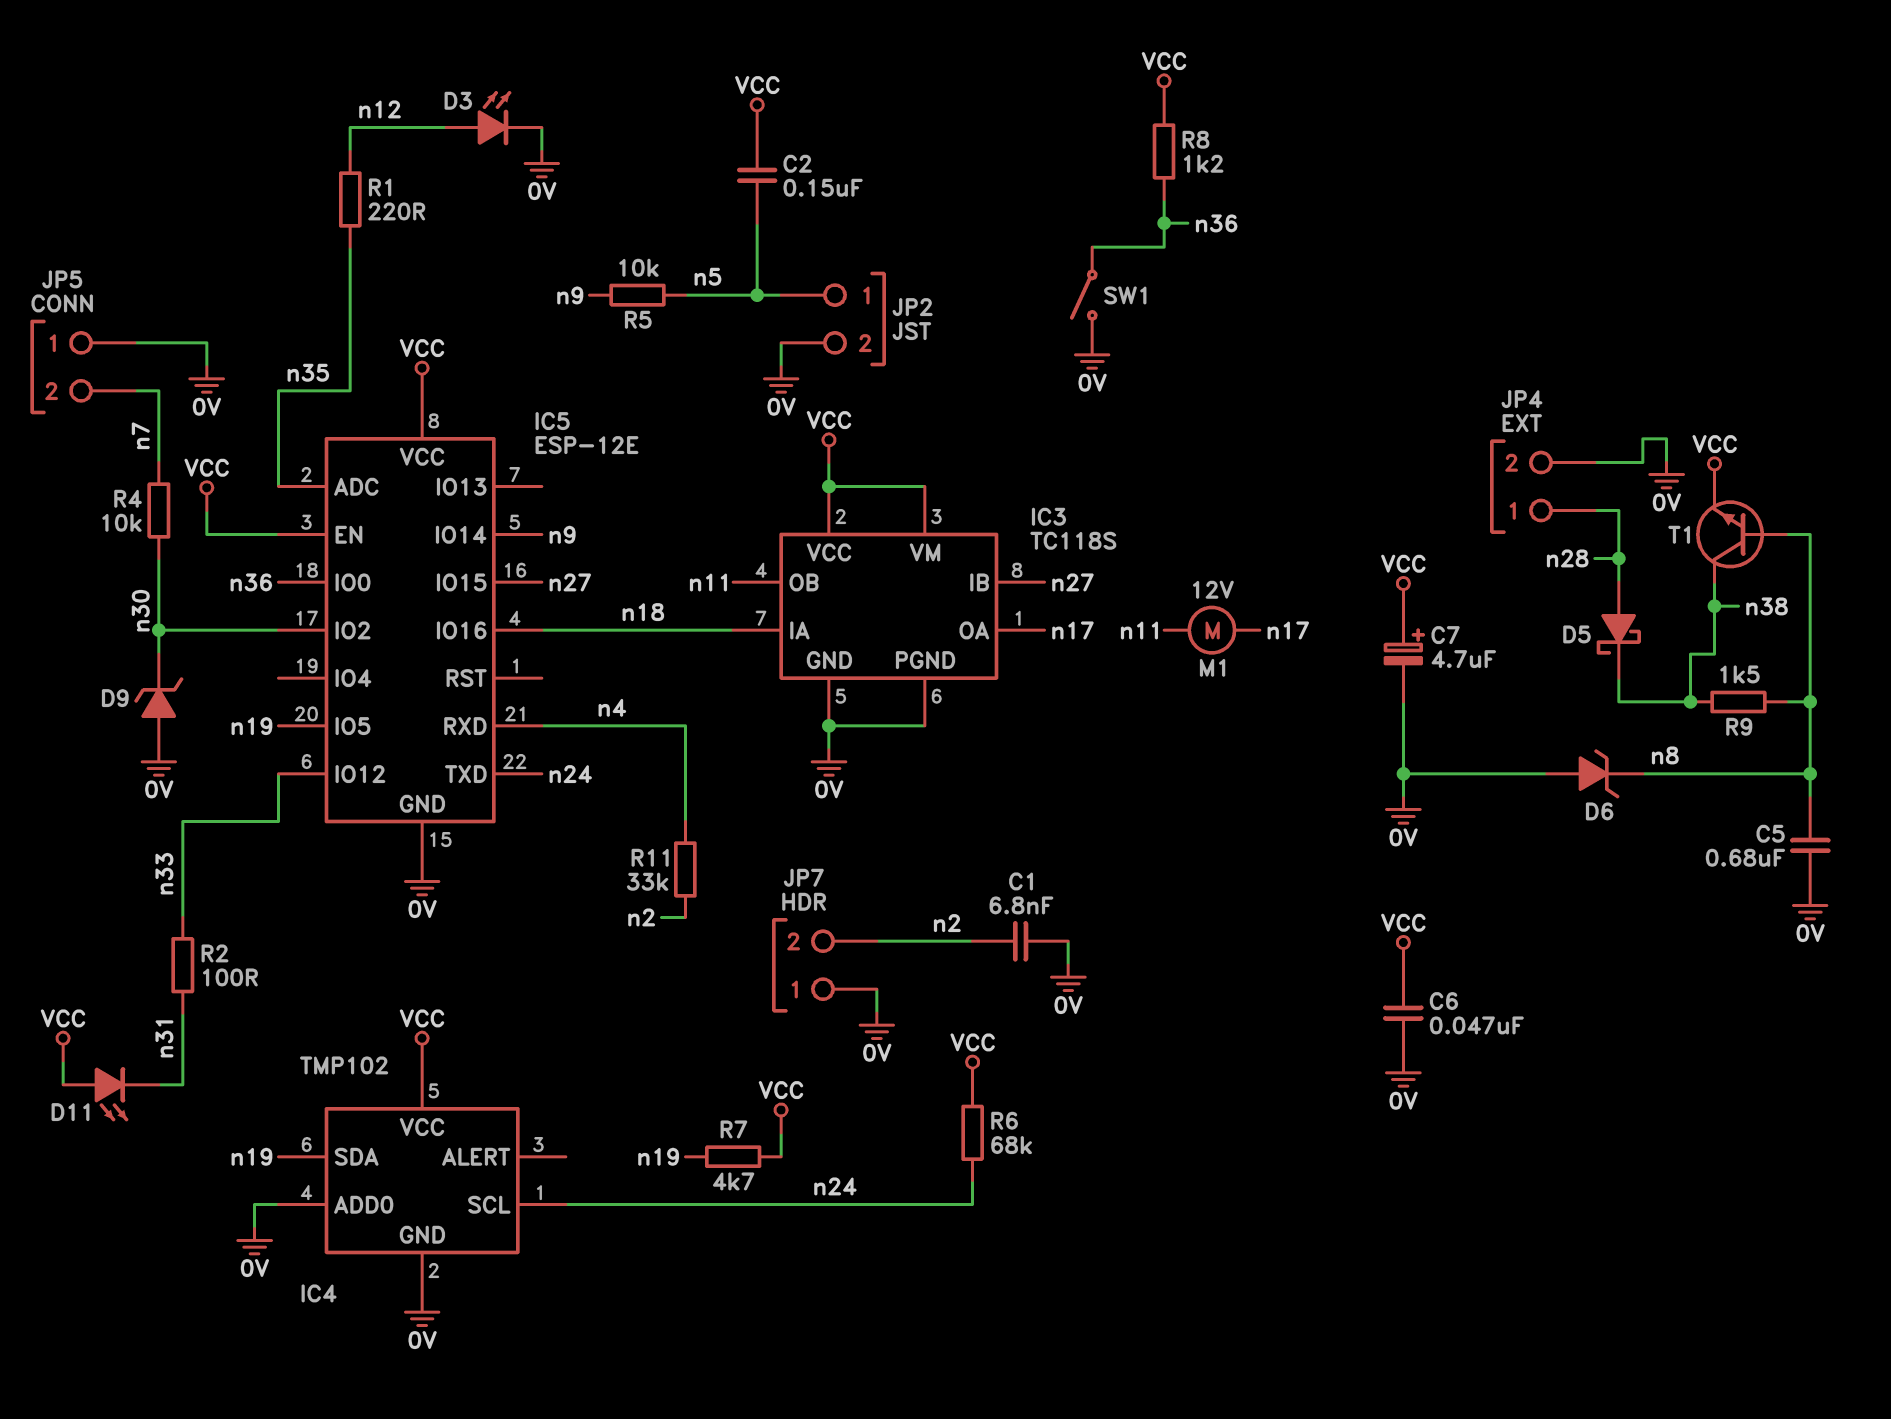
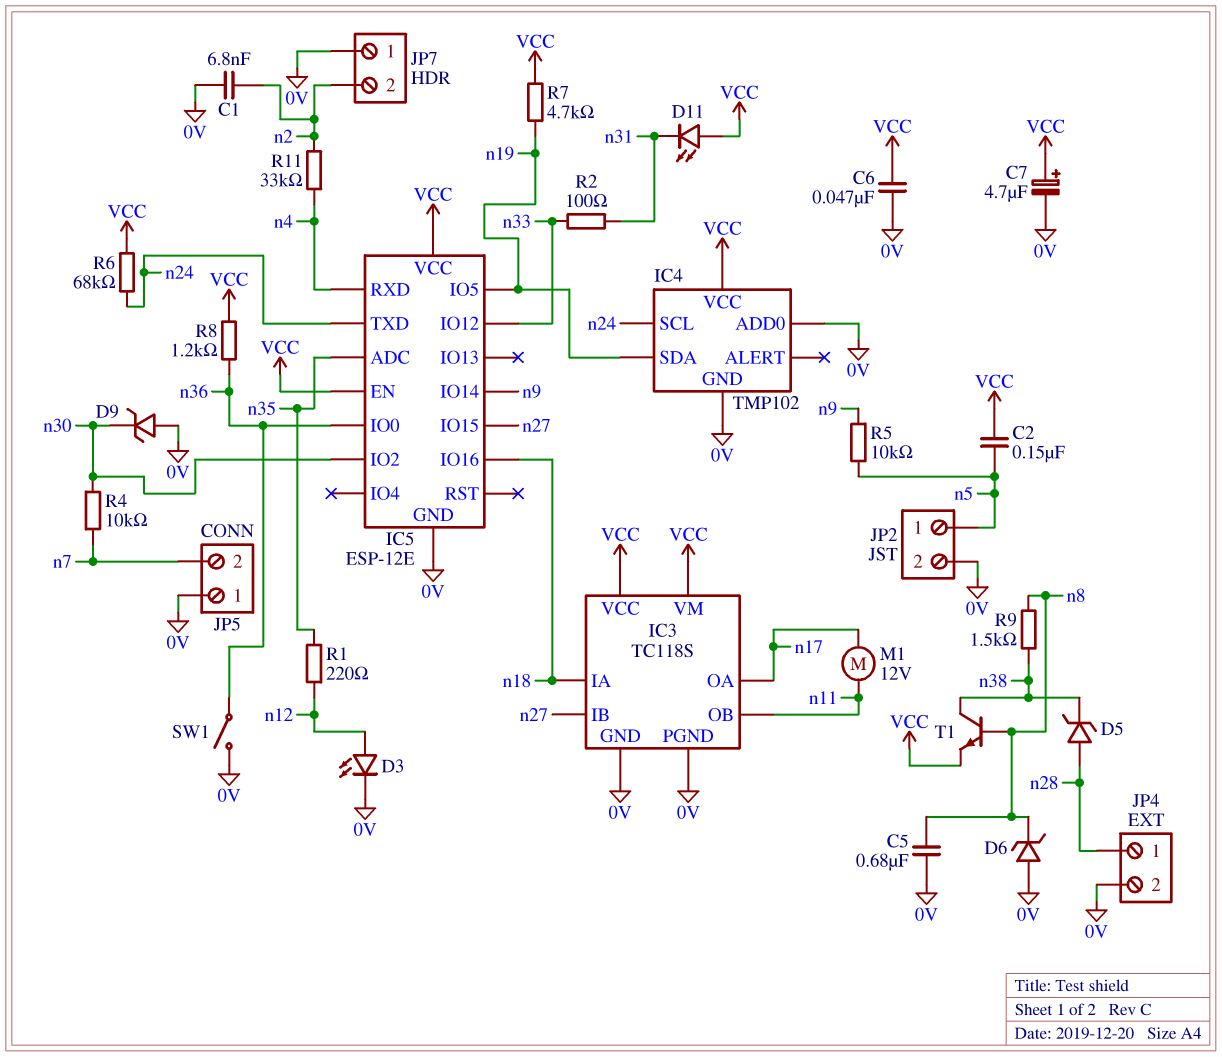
D5: schottky (A n28, K n38) -> zener (A n28, K n38)

